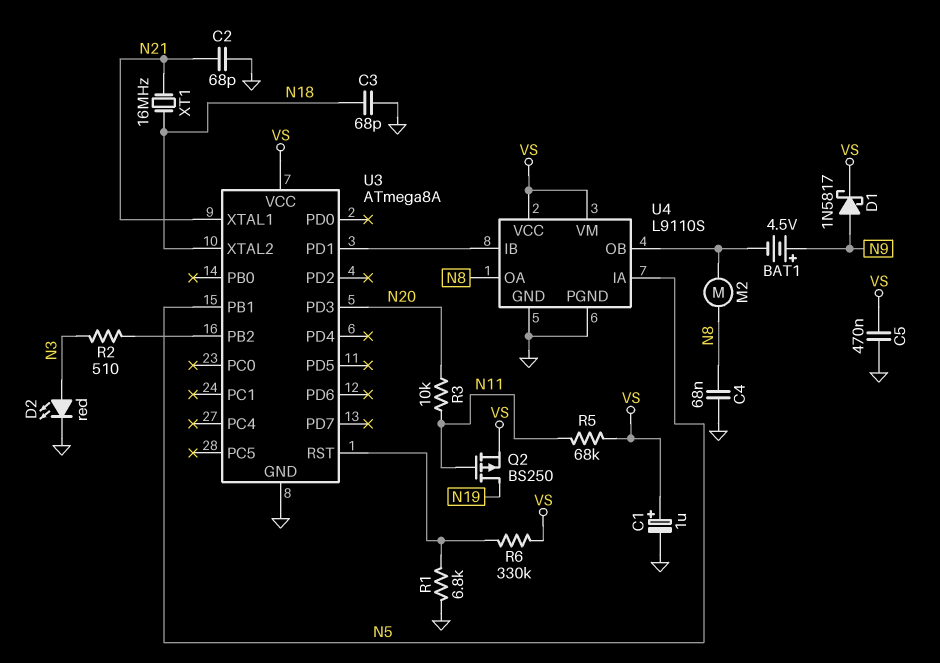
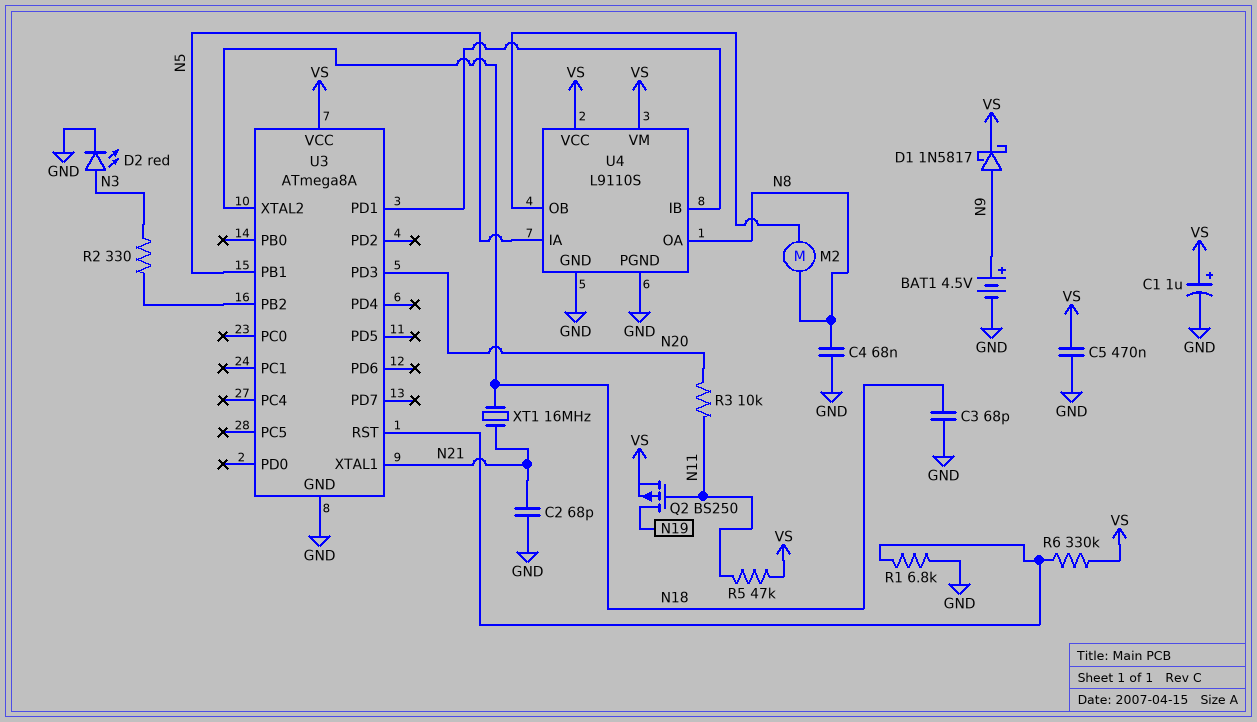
BAT1: 4.5V (plus N9, minus U4/OB) -> 4.5V (plus N9, minus GND)
R2: 510 (N3, U3/PB2) -> 330 (N3, U3/PB2)
R5: 68k (N11, VS) -> 47k (N11, VS)

